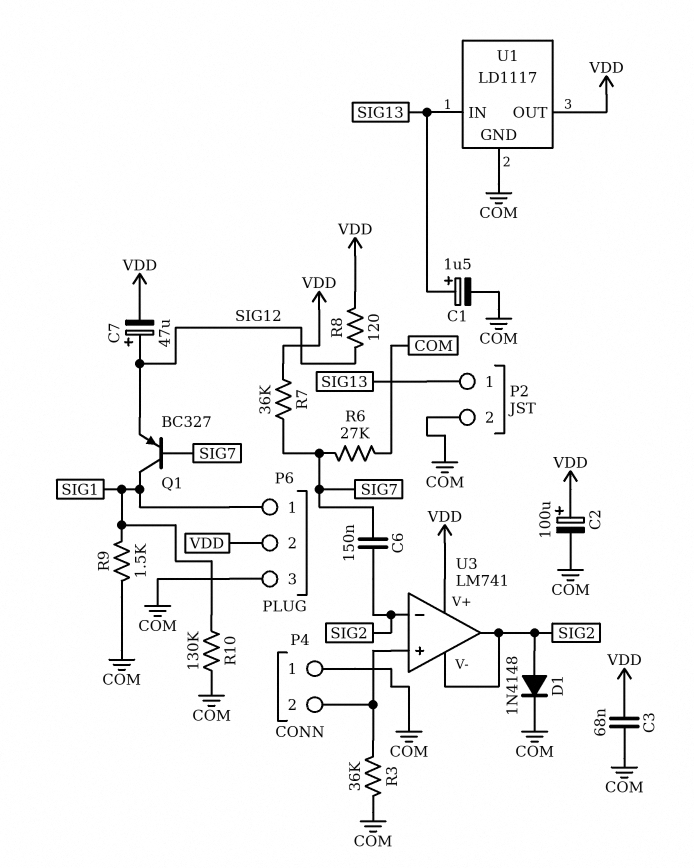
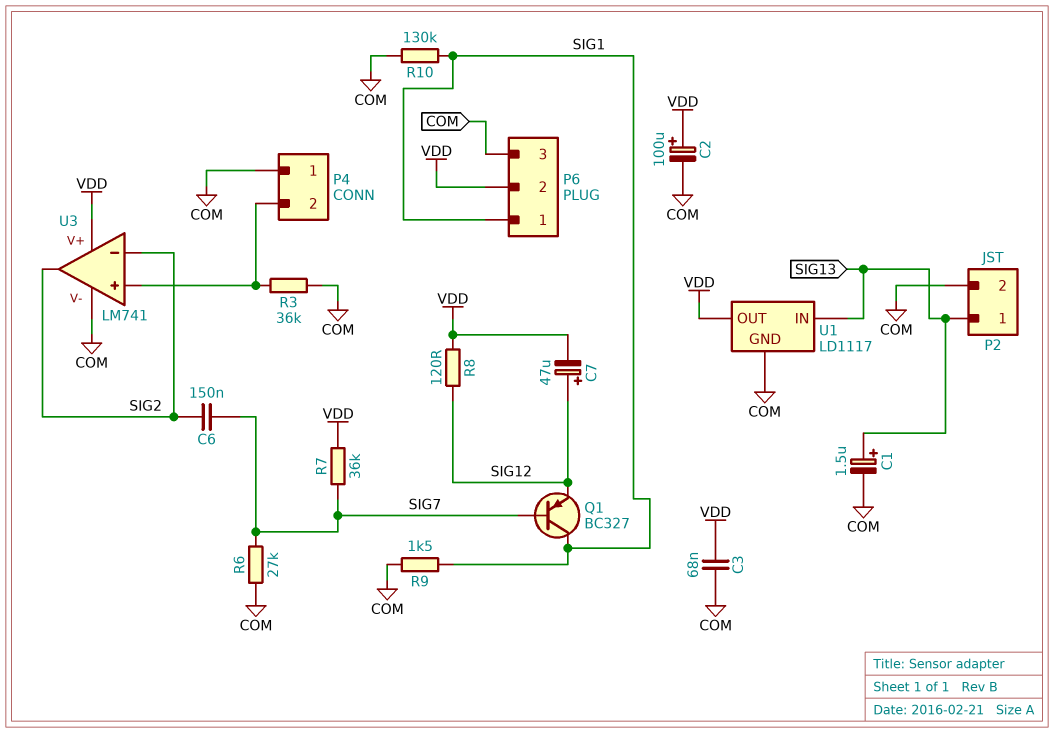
D1: diode 1N4148 (A SIG2, K COM) -> none
U3 pin V-: SIG2 -> COM

